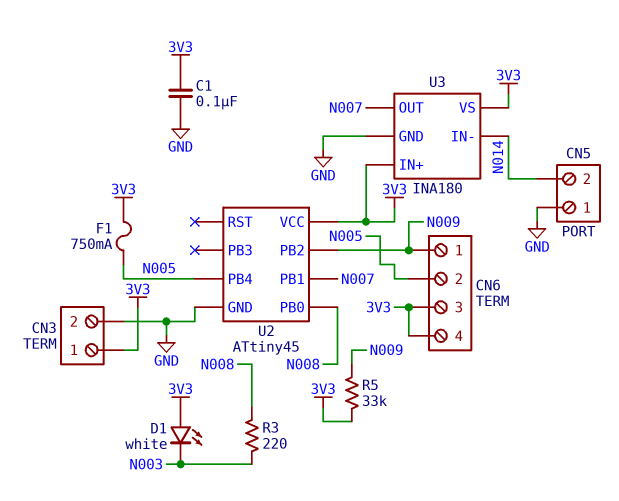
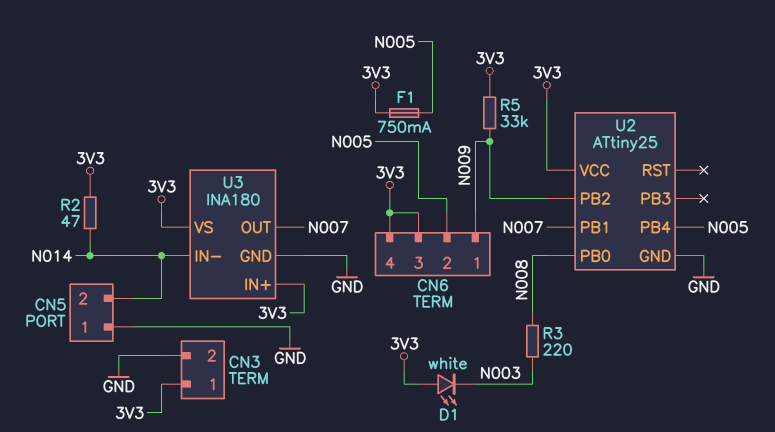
C1: 100nF (3V3, GND) -> none
R2: none -> 47 (3V3, N014)
U2: ATtiny45 -> ATtiny25

